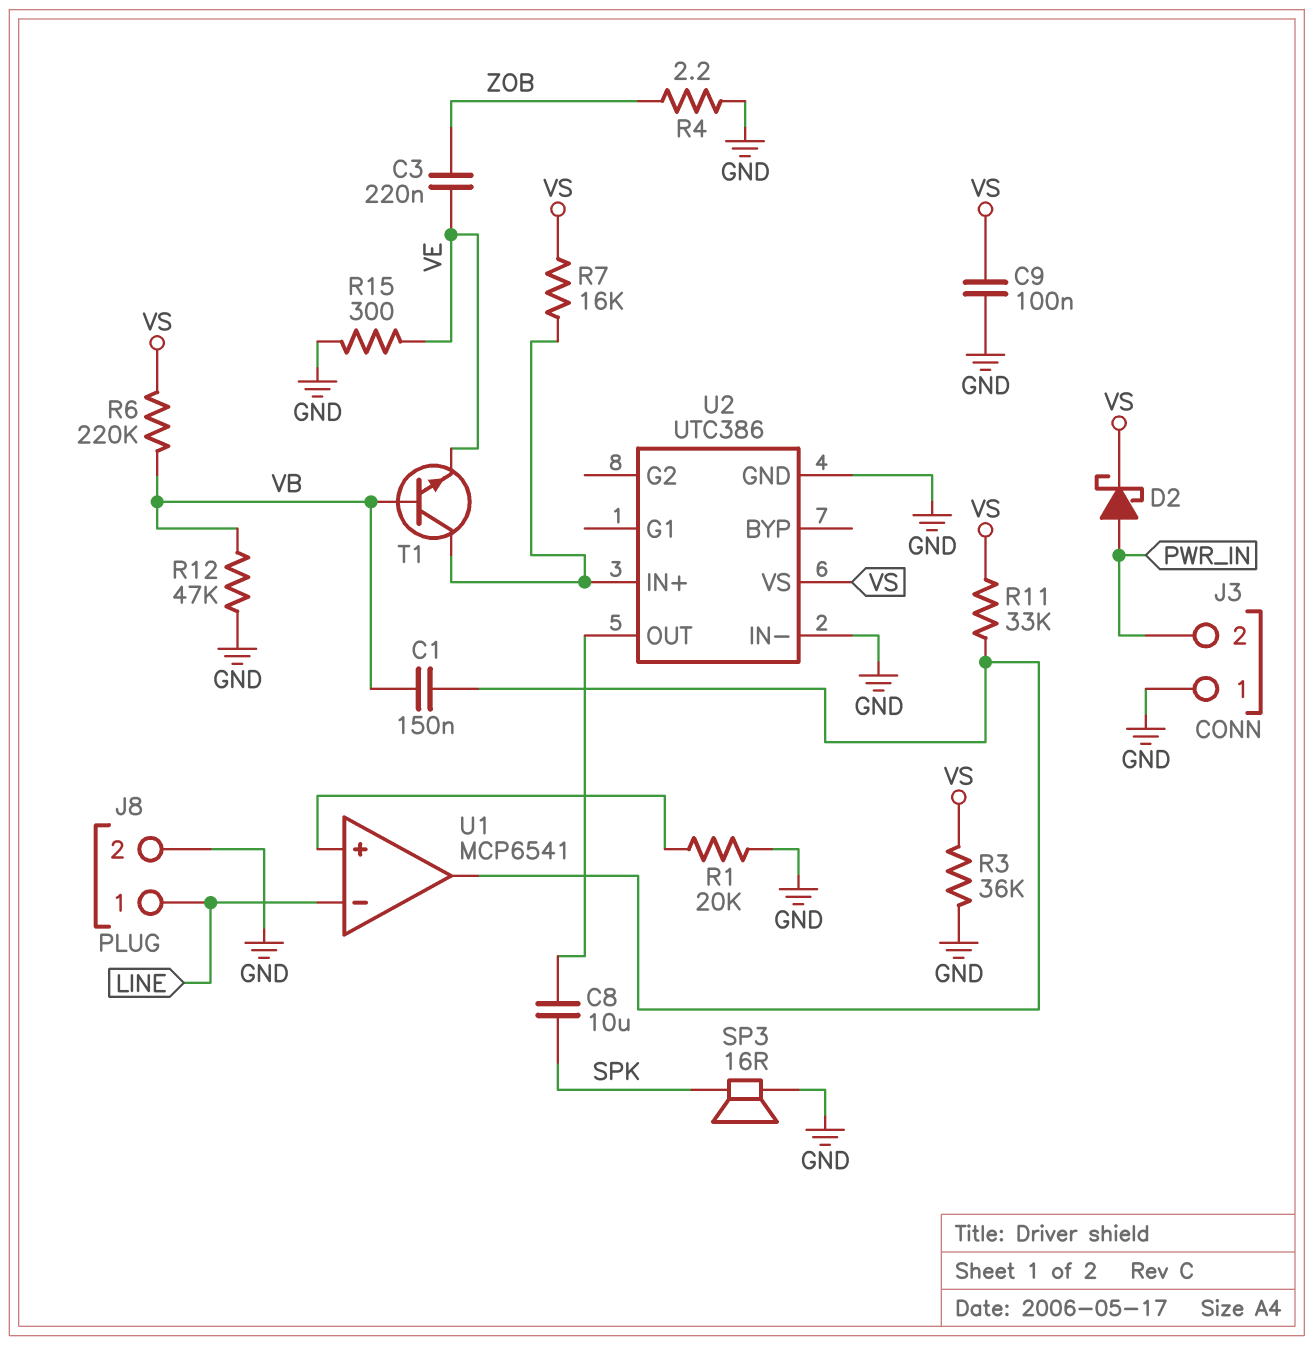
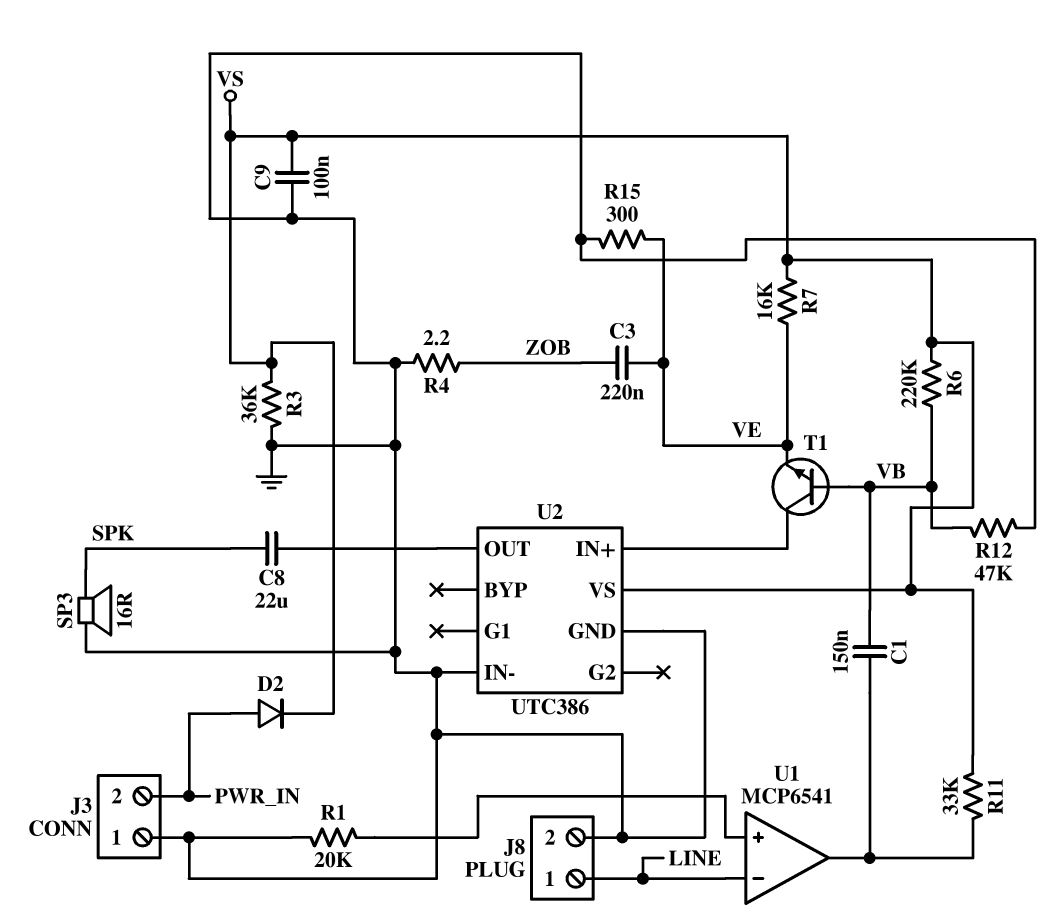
C8: 10uF (SPK, U2/OUT) -> 22uF (SPK, U2/OUT)
D2: schottky (A PWR_IN, K VS) -> diode (A PWR_IN, K VS)
R7: 16k (U2/IN+, VS) -> 16k (VE, VS)

